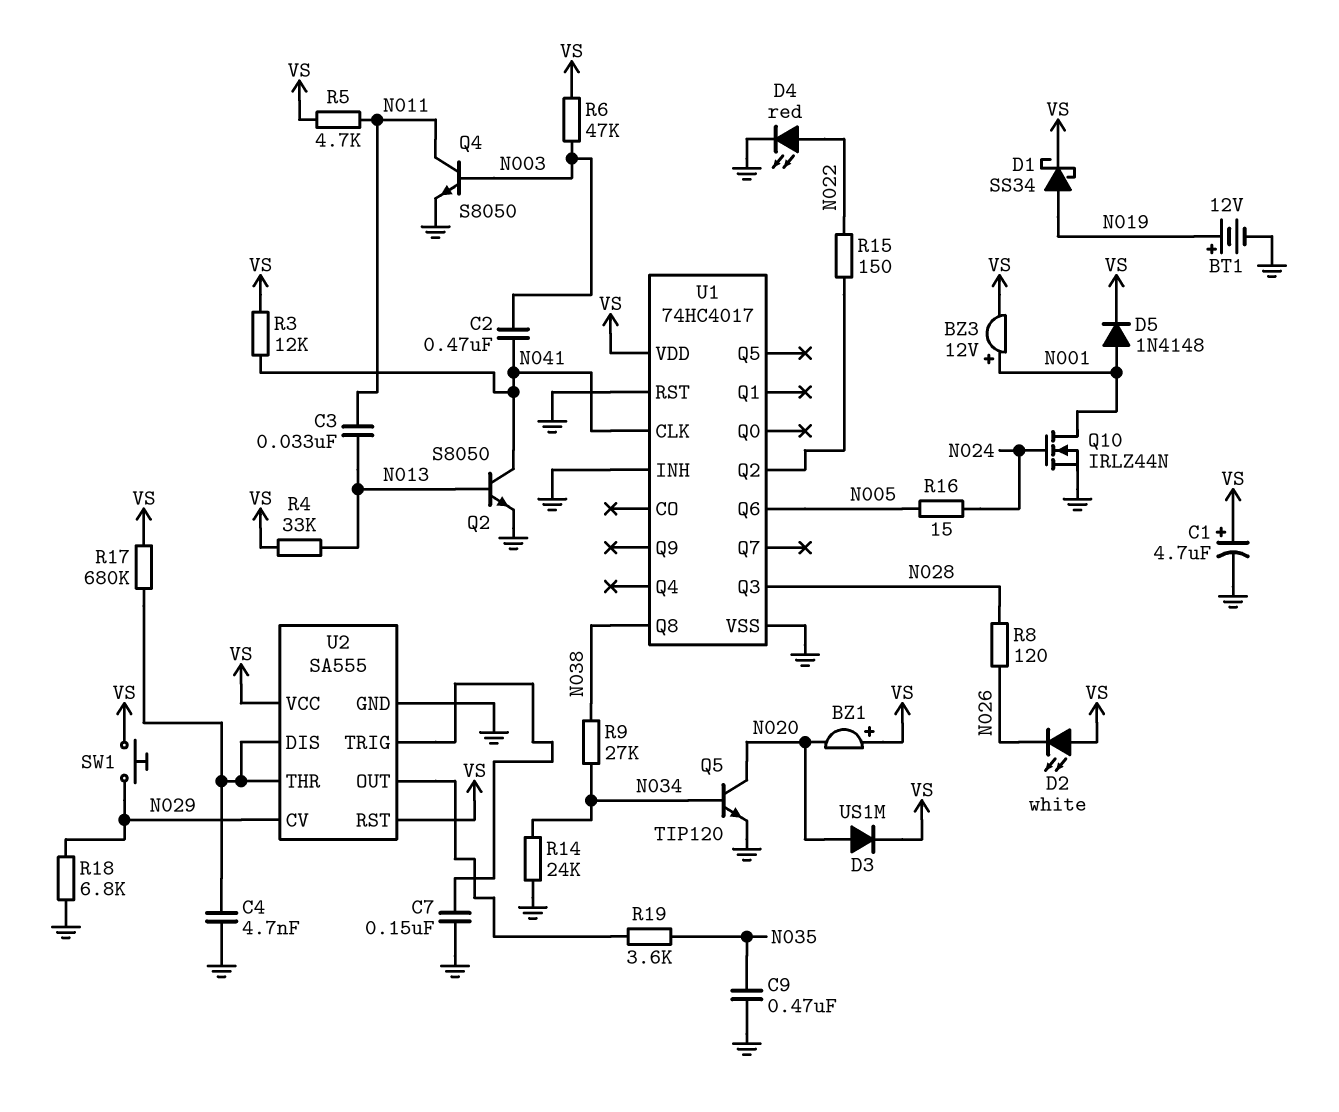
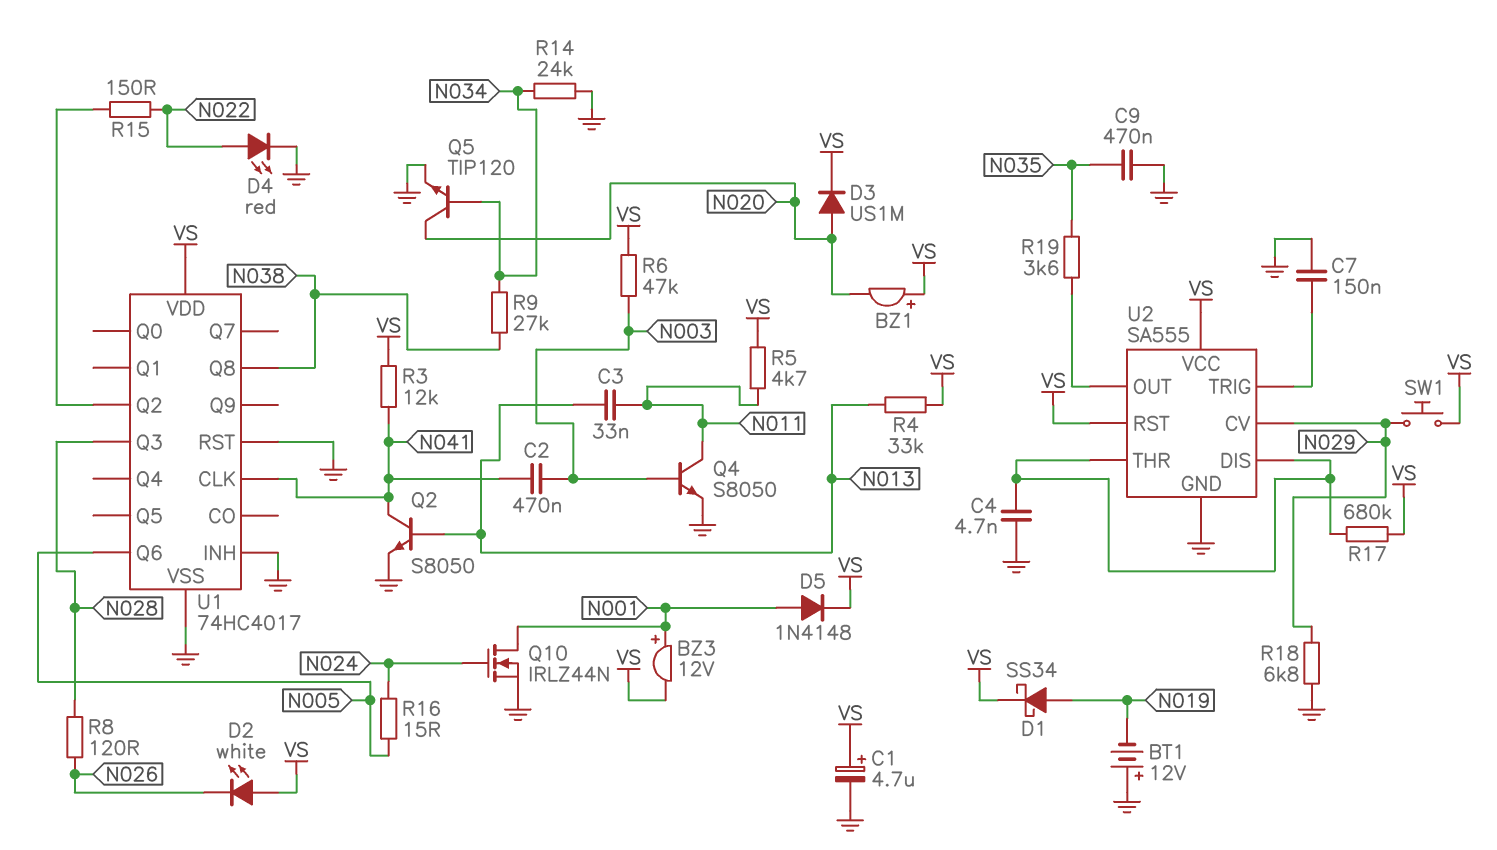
BT1: 12V (plus N019, minus GND) -> 12V (plus GND, minus N019)

